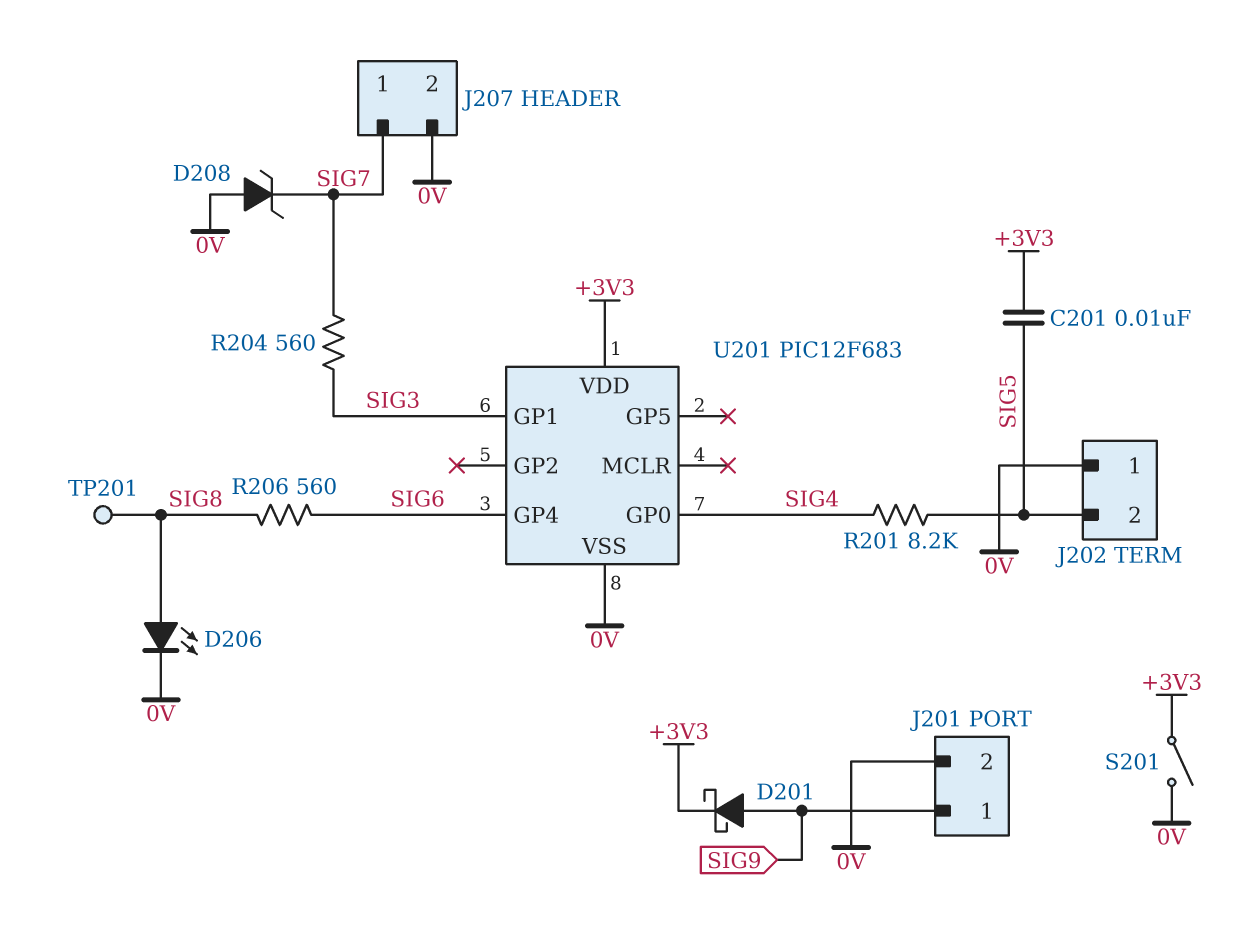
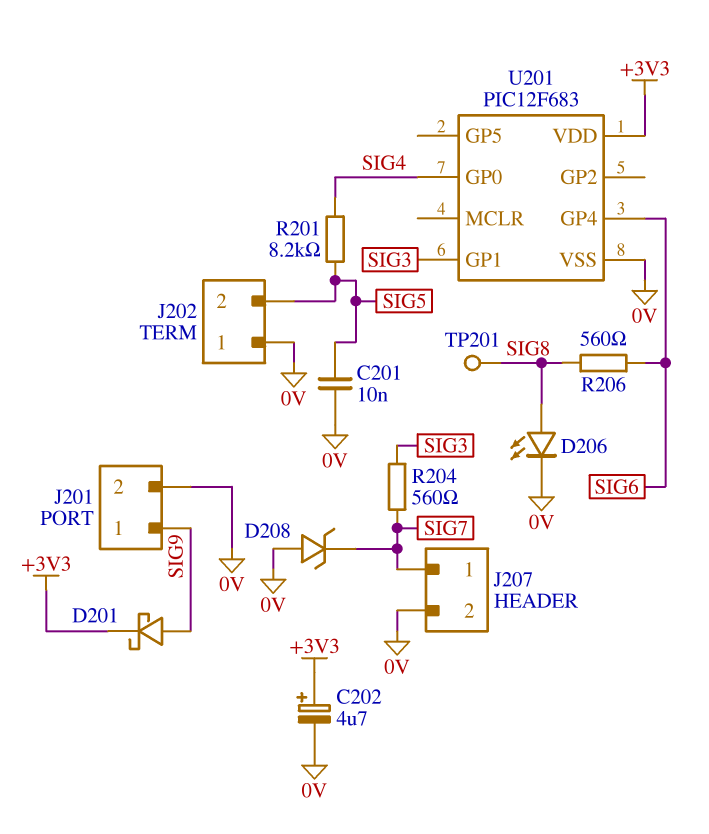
C201: 10nF (+3V3, SIG5) -> 10nF (0V, SIG5)
C202: none -> 4.7uF (plus +3V3, minus 0V)
S201: switch (+3V3, 0V) -> none

